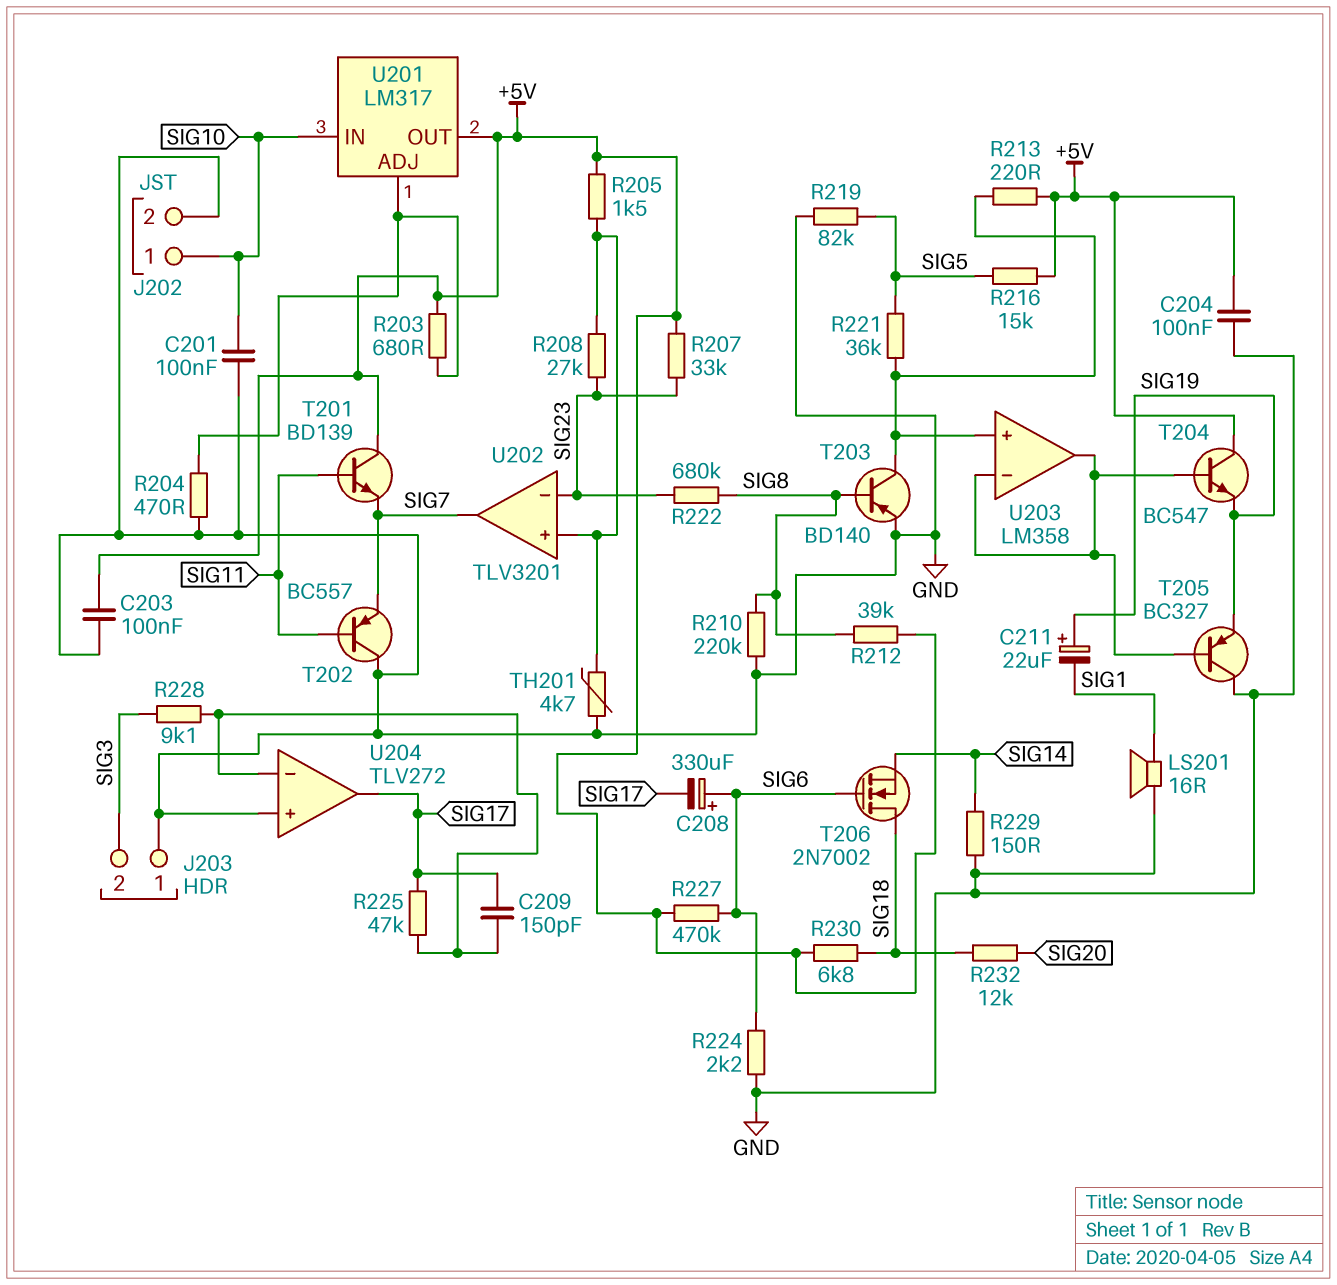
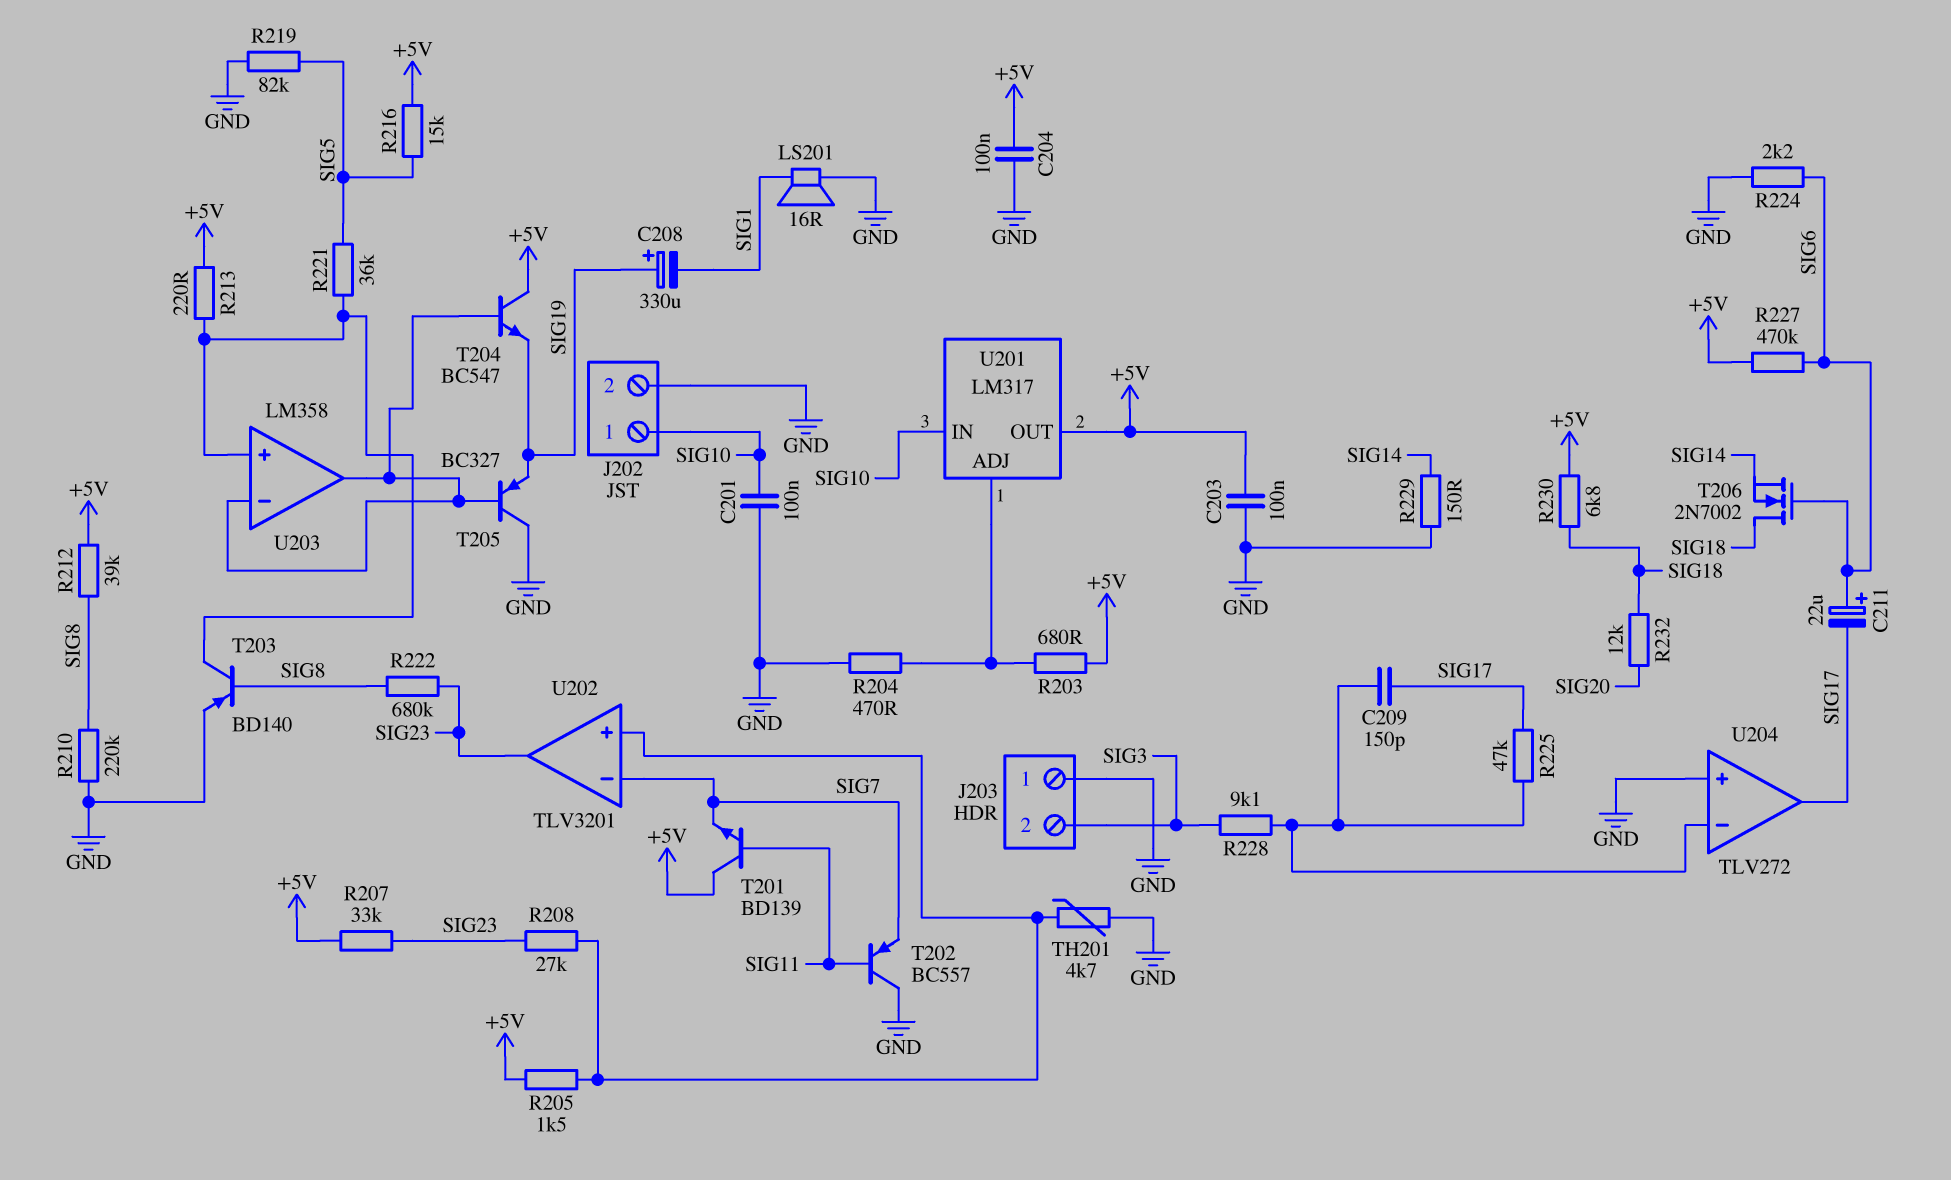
C208: 330uF (plus SIG6, minus SIG17) -> 330uF (plus SIG19, minus SIG1)
C211: 22uF (plus SIG19, minus SIG1) -> 22uF (plus SIG6, minus SIG17)
U202 pin in-: SIG23 -> SIG7
U202 pin out: SIG7 -> SIG23

